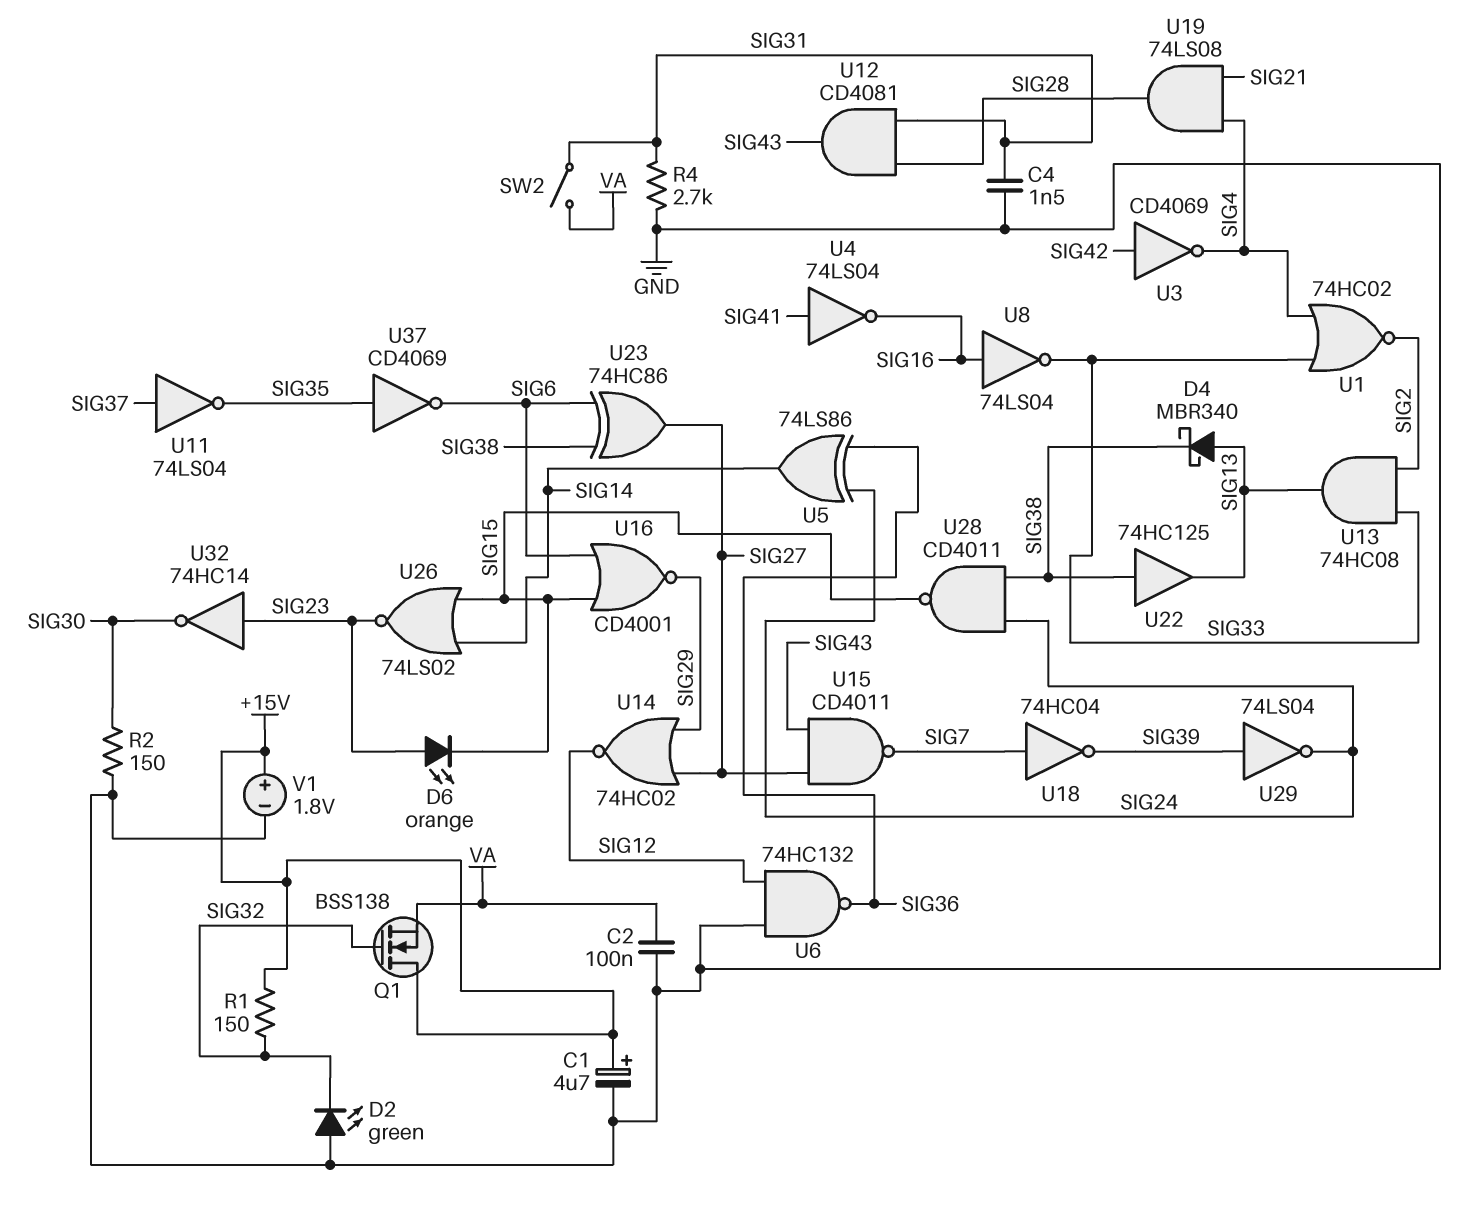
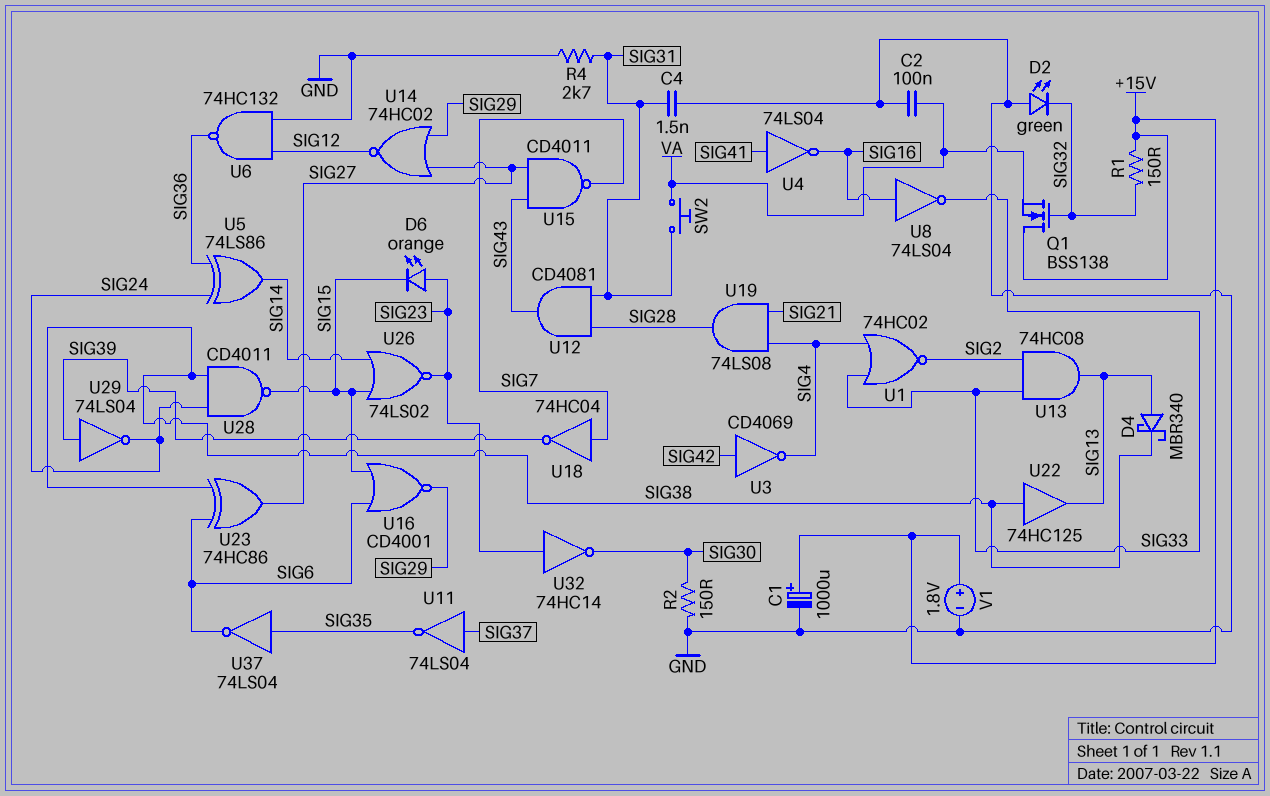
C1: 4.7uF (plus +15V, minus GND) -> 1000uF (plus +15V, minus GND)
SW2: switch (SIG31, VA) -> button (SIG31, VA)
U37: NOT CD4069 (in SIG35, out SIG6) -> NOT 74LS04 (in SIG35, out SIG6)

